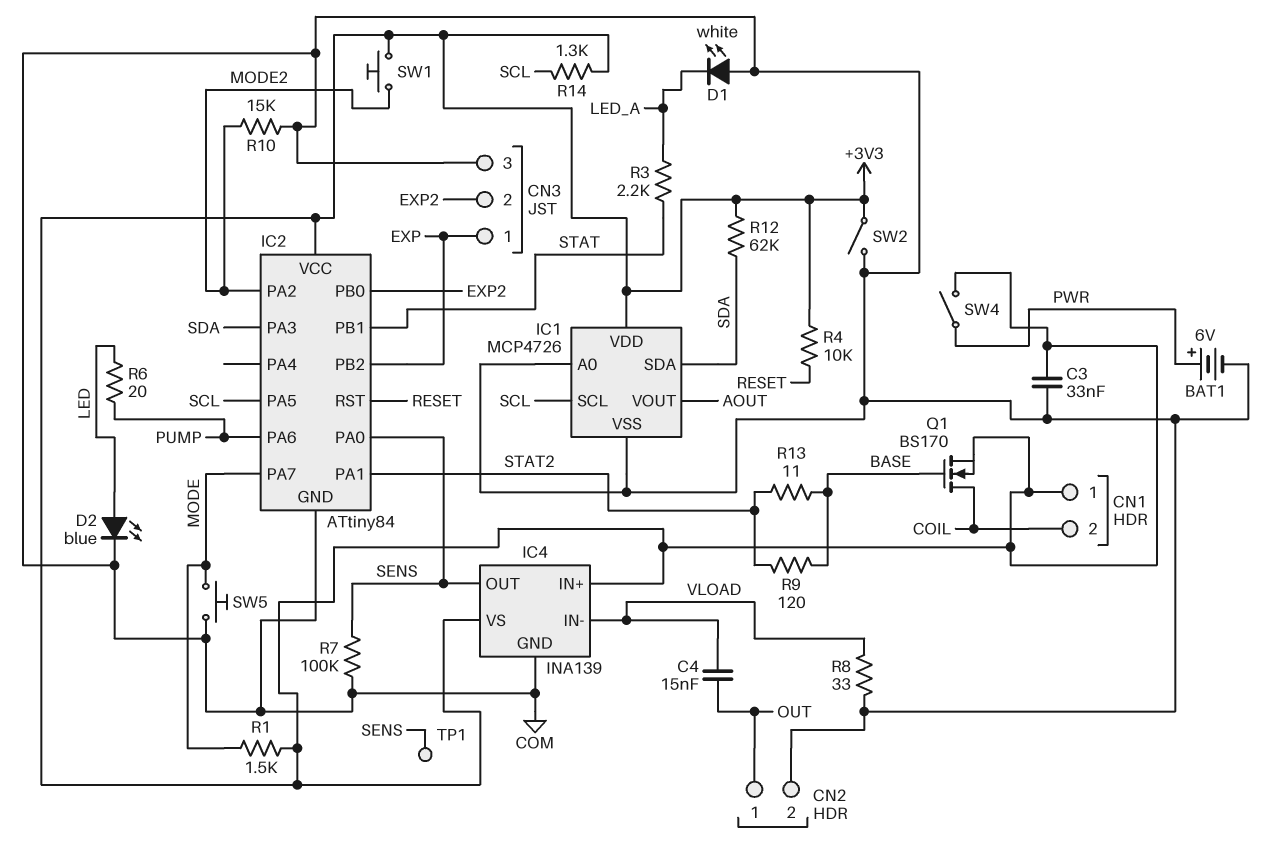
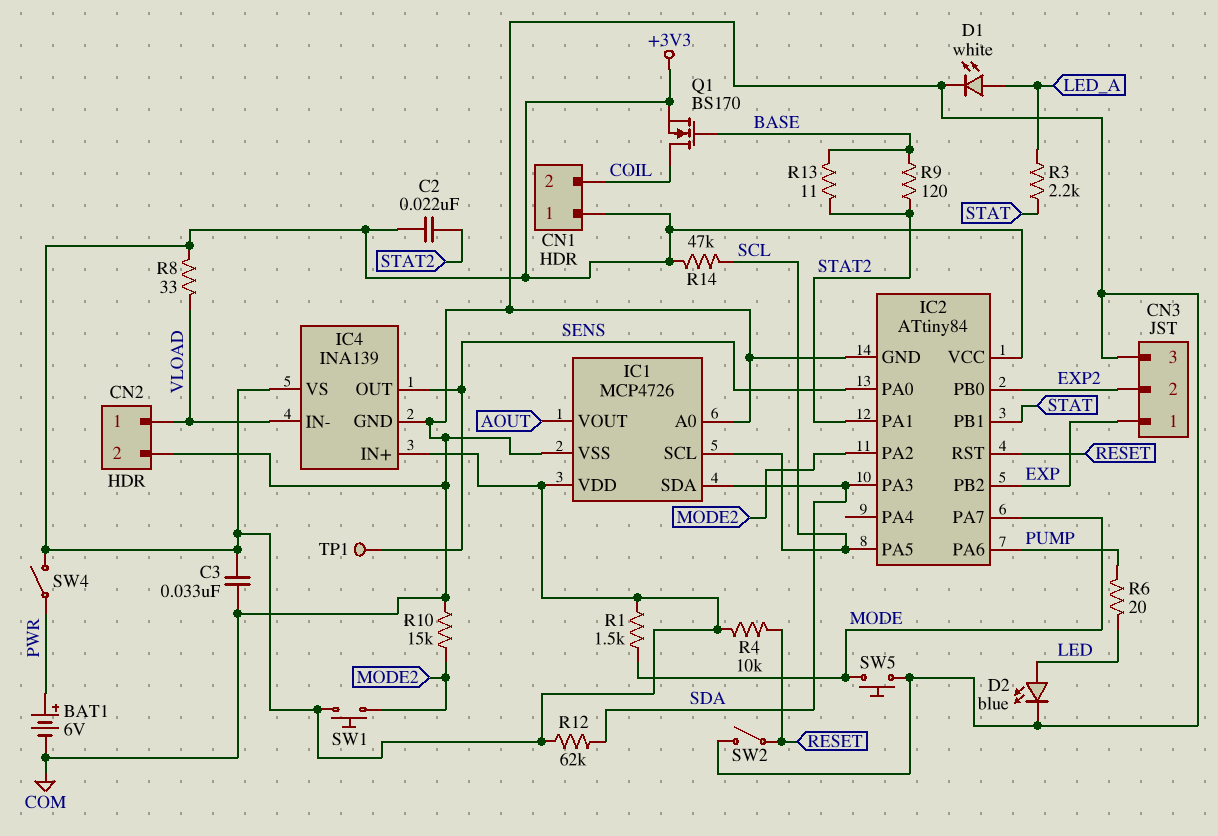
C2: none -> 22nF (+3V3, STAT2)
C4: 15nF (OUT, VLOAD) -> none
CN2 pin 1: OUT -> VLOAD
D1: LED white (A COM, K LED_A) -> LED white (A LED_A, K COM)
R7: 100k (COM, SENS) -> none
R8: 33 (COM, VLOAD) -> 33 (+3V3, VLOAD)
R14: 1.3k (+3V3, SCL) -> 47k (+3V3, SCL)
SW2: switch (+3V3, COM) -> switch (COM, RESET)

